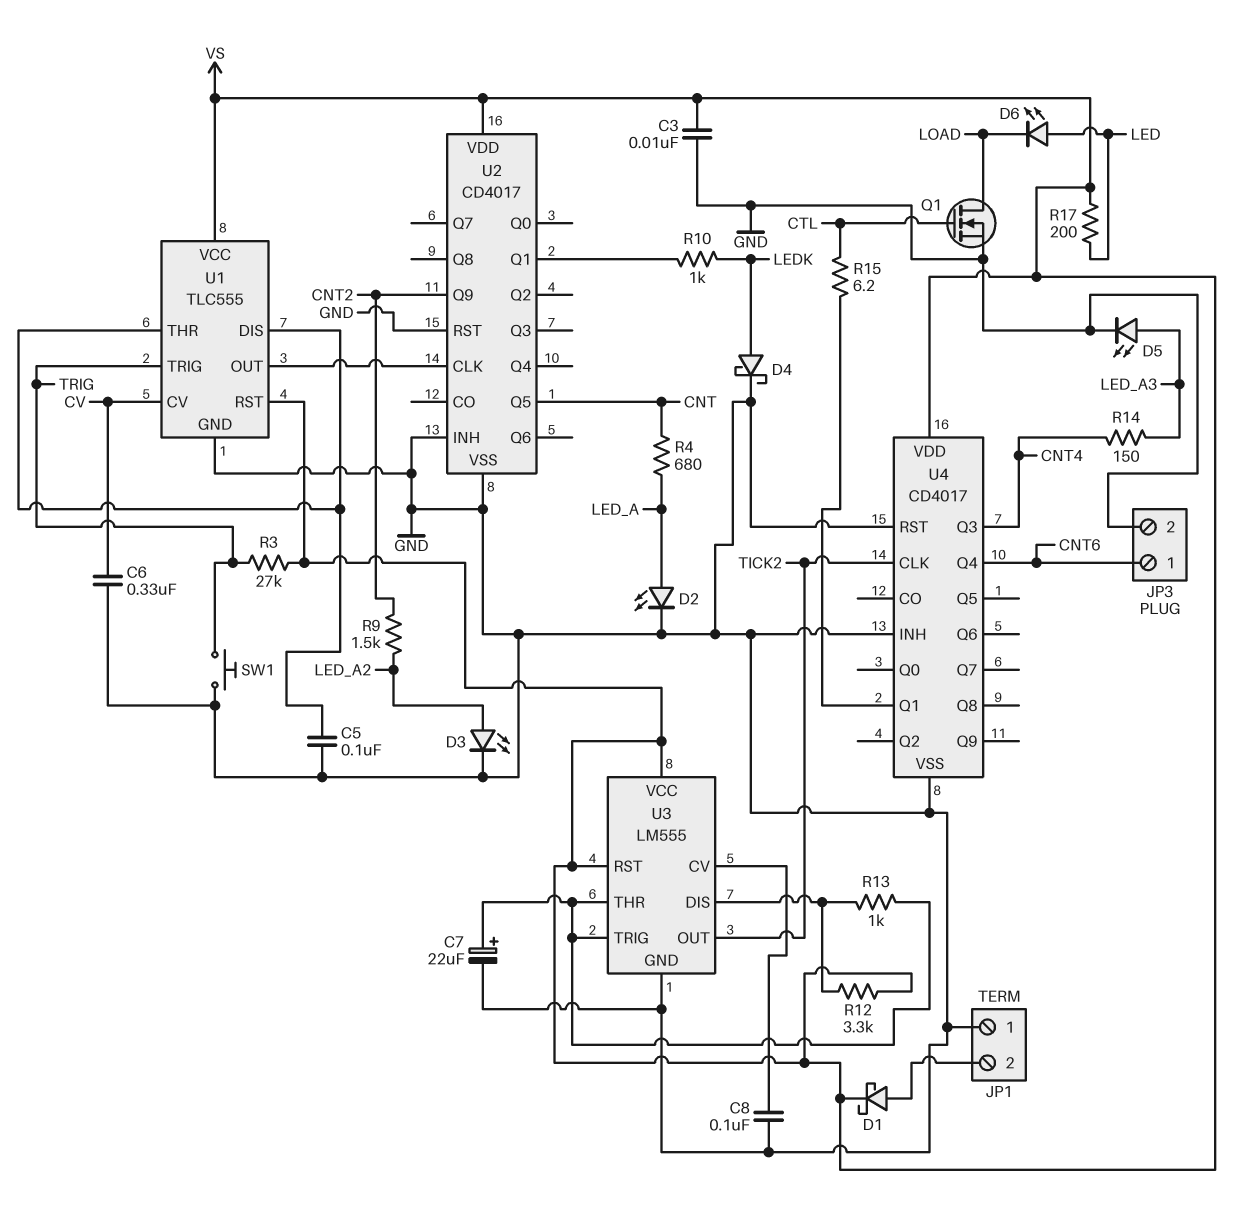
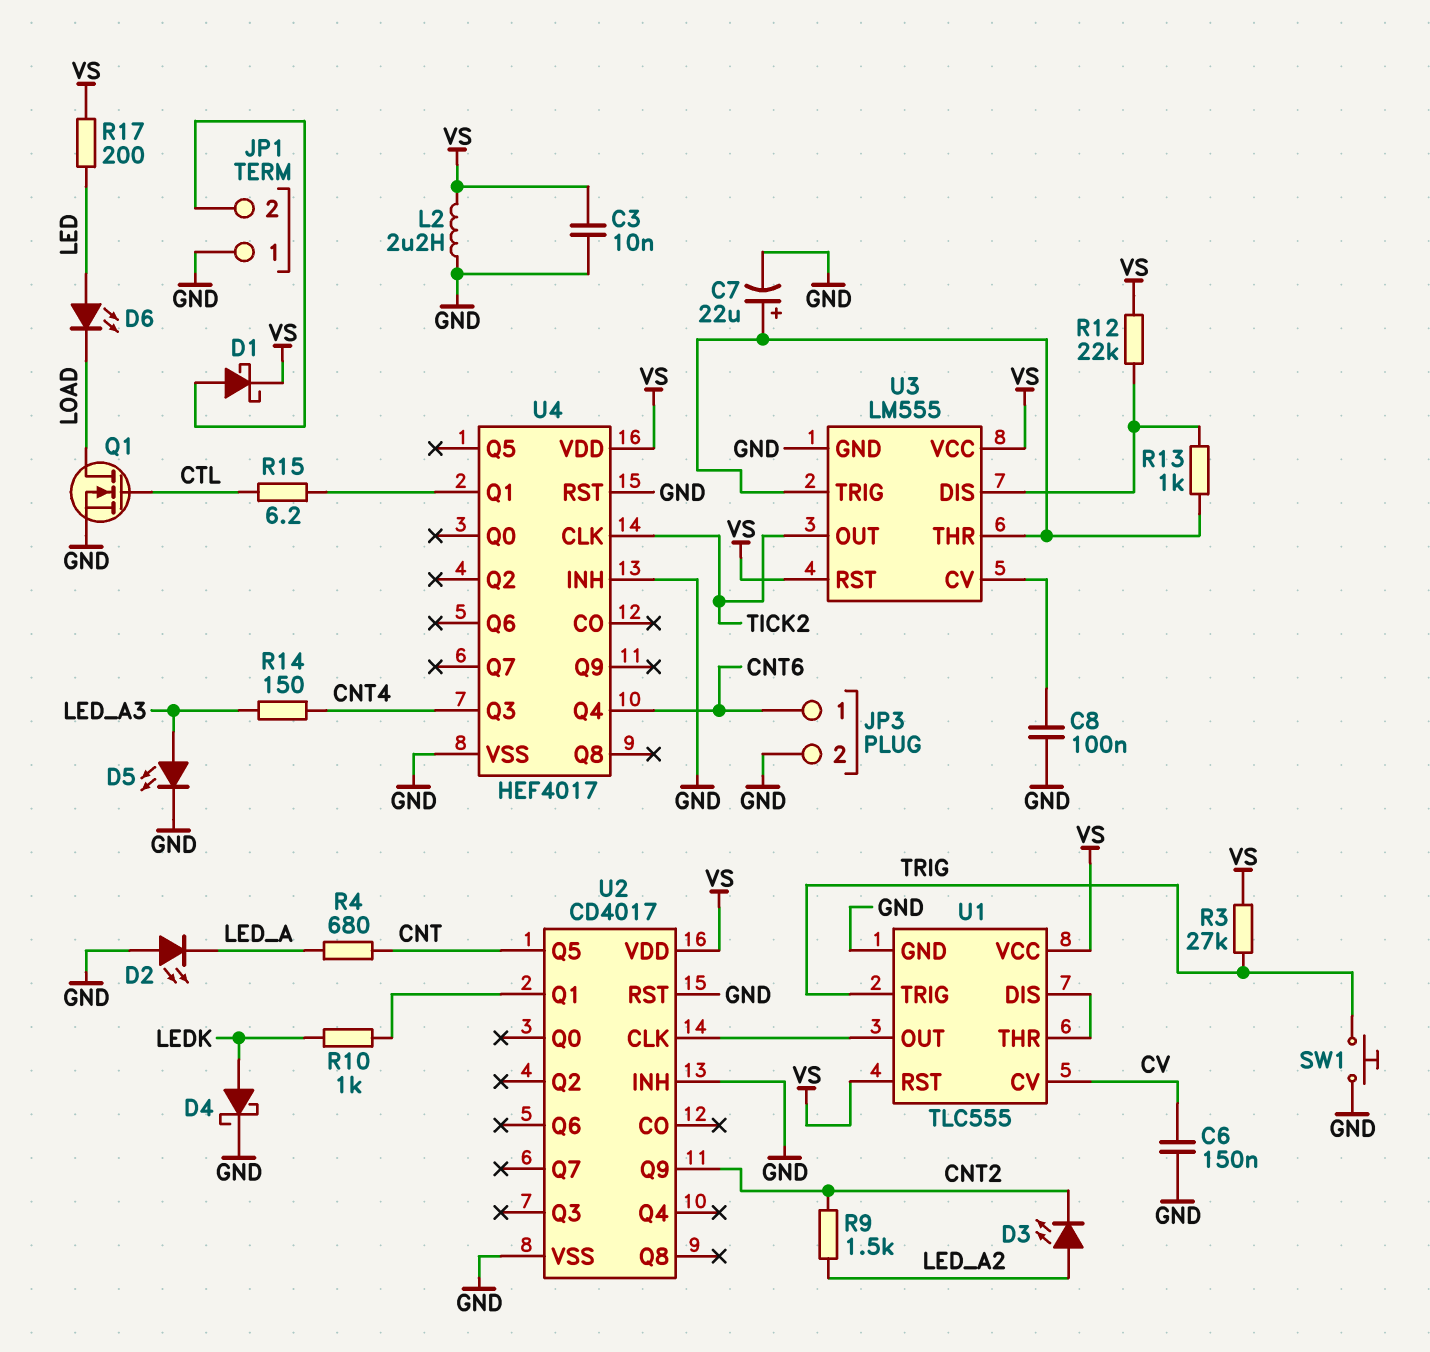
C5: 100nF (GND, U1/DIS) -> none
C6: 330nF (CV, GND) -> 150nF (CV, GND)
D2: LED (A LED_A, K GND) -> LED (A GND, K LED_A)
D3: LED (A LED_A2, K GND) -> LED (A LED_A2, K CNT2)
L2: none -> 2.2uH (GND, VS)
R12: 3.3k (U3/DIS, VS) -> 22k (U3/DIS, VS)
U4: CD4017 -> HEF4017

